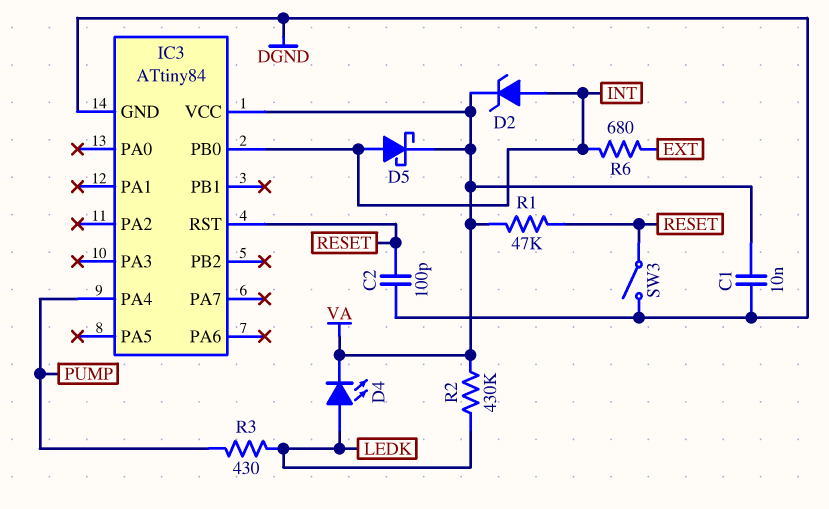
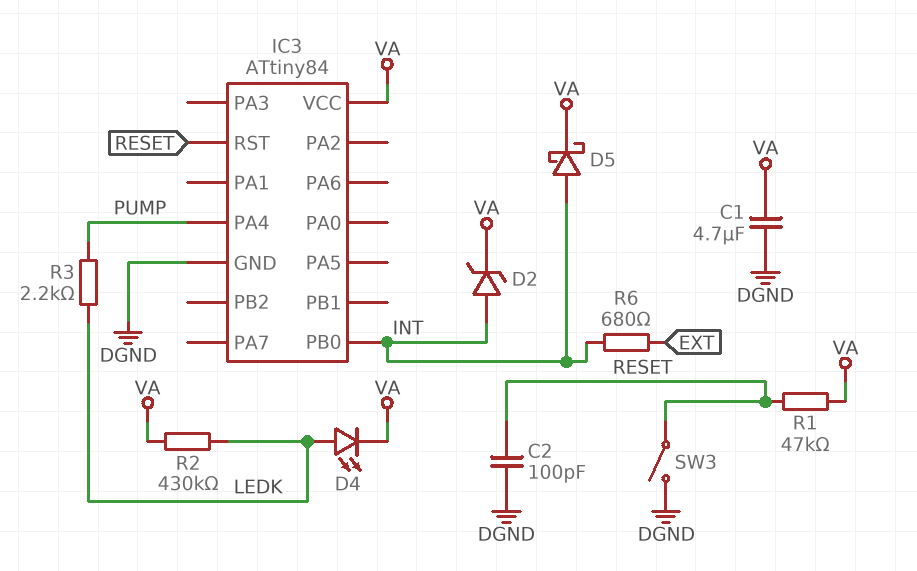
C1: 10nF (DGND, VA) -> 4.7uF (DGND, VA)
R3: 430 (LEDK, PUMP) -> 2.2k (LEDK, PUMP)

